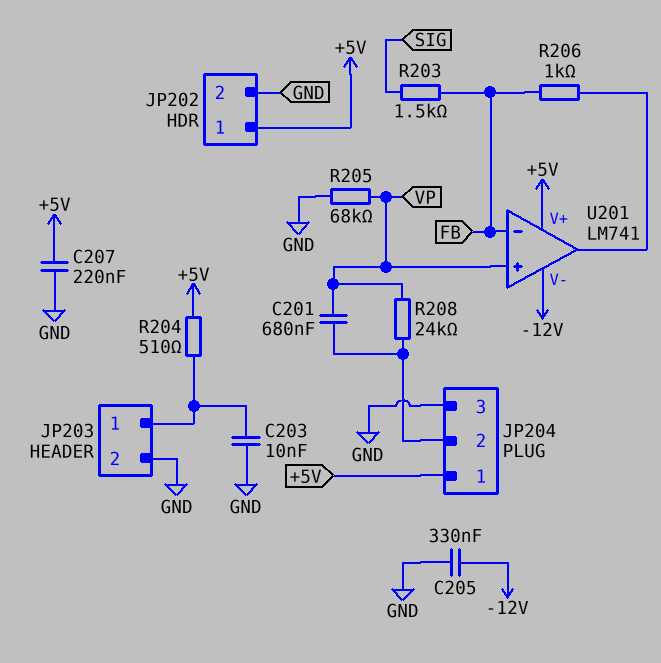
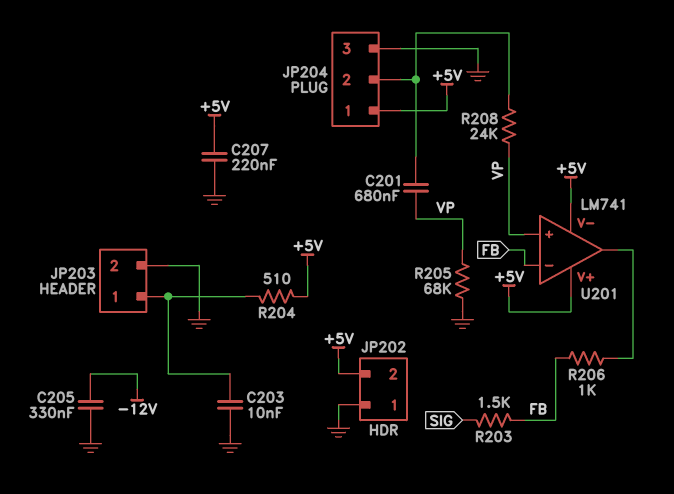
JP202 pin 1: +5V -> GND
JP202 pin 2: GND -> +5V
U201 pin V-: -12V -> +5V

